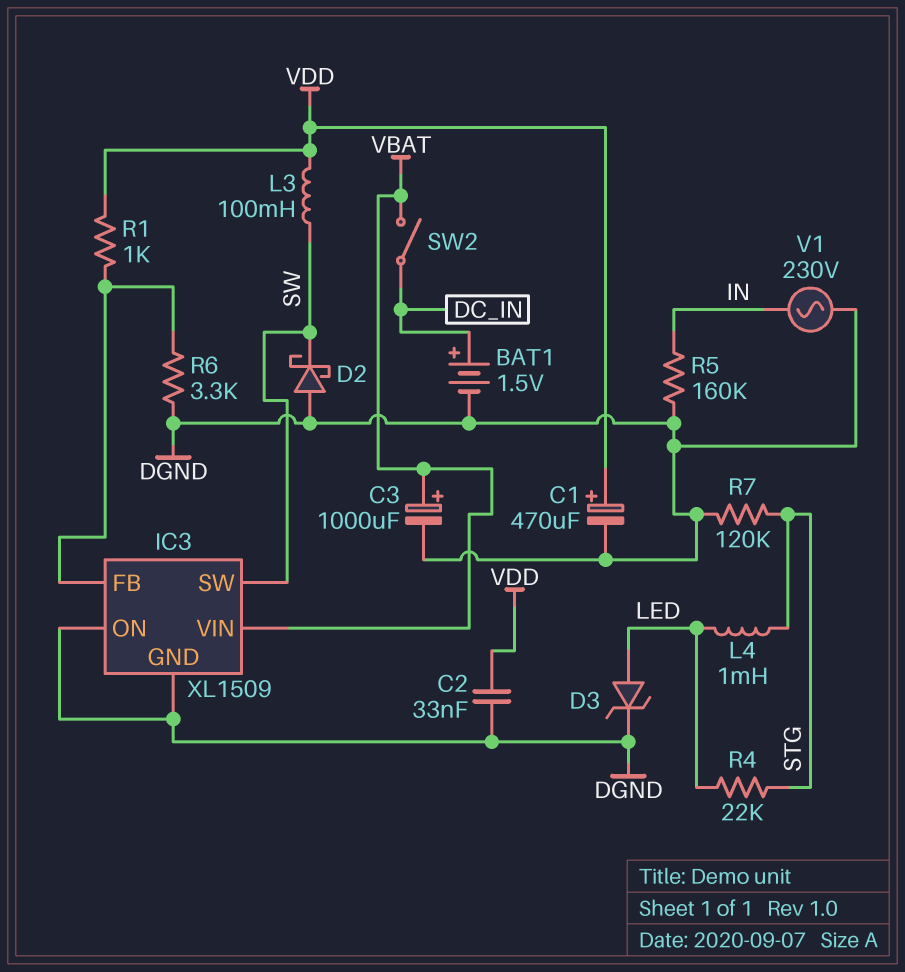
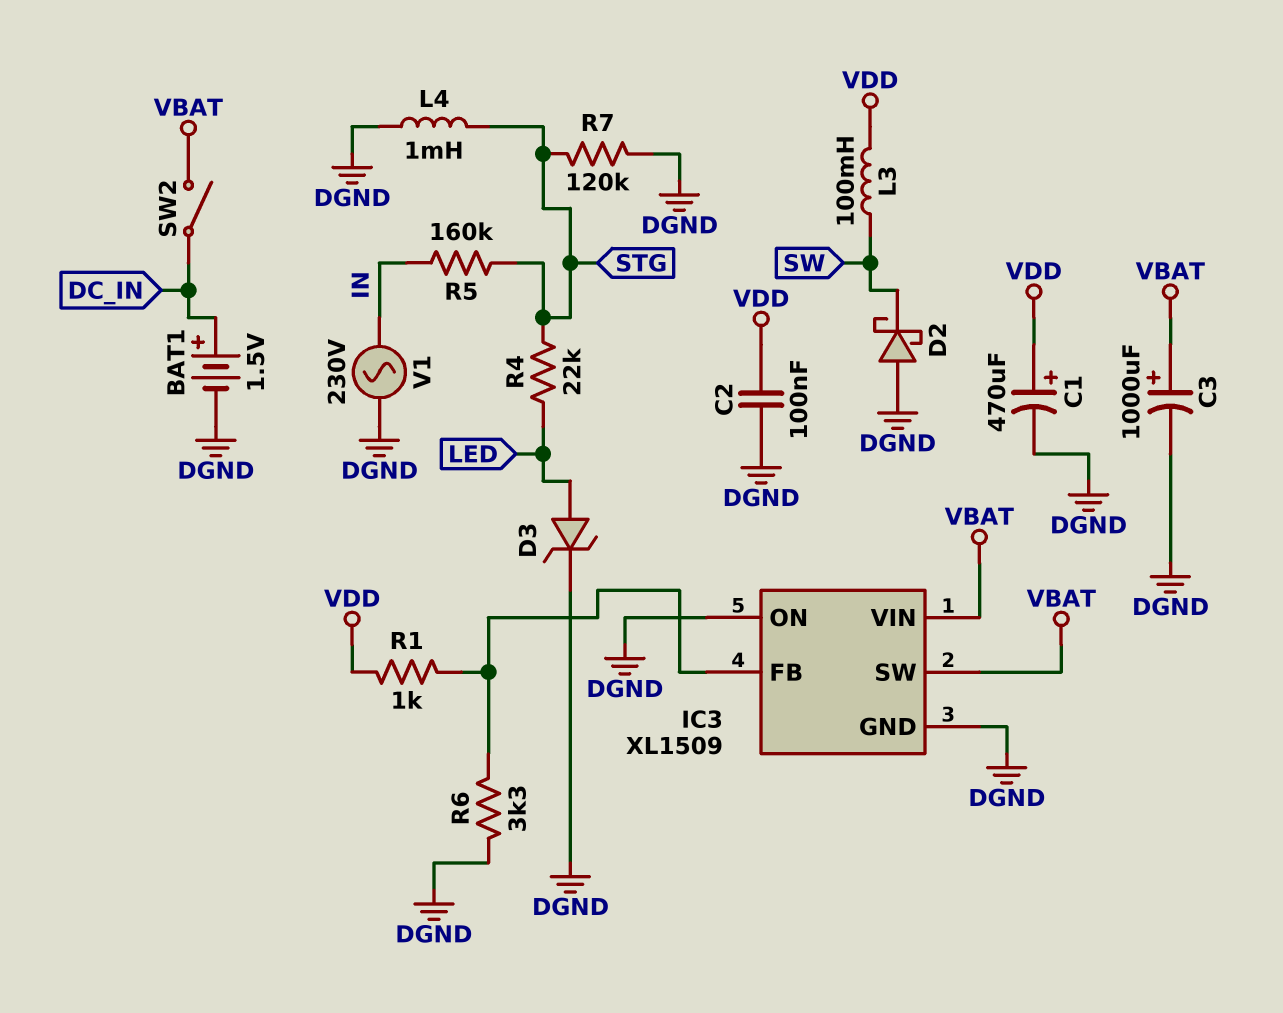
C2: 33nF (DGND, VDD) -> 100nF (DGND, VDD)
IC3 pin SW: SW -> VBAT
L4: 1mH (LED, STG) -> 1mH (DGND, STG)
R5: 160k (DGND, IN) -> 160k (IN, STG)

